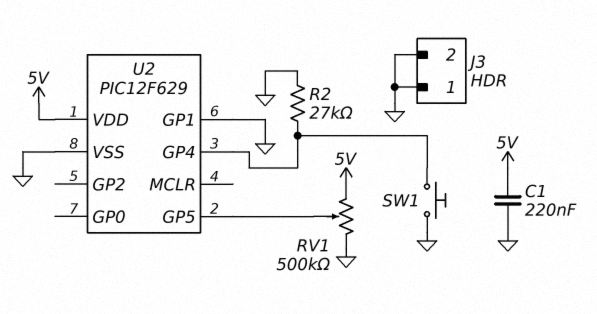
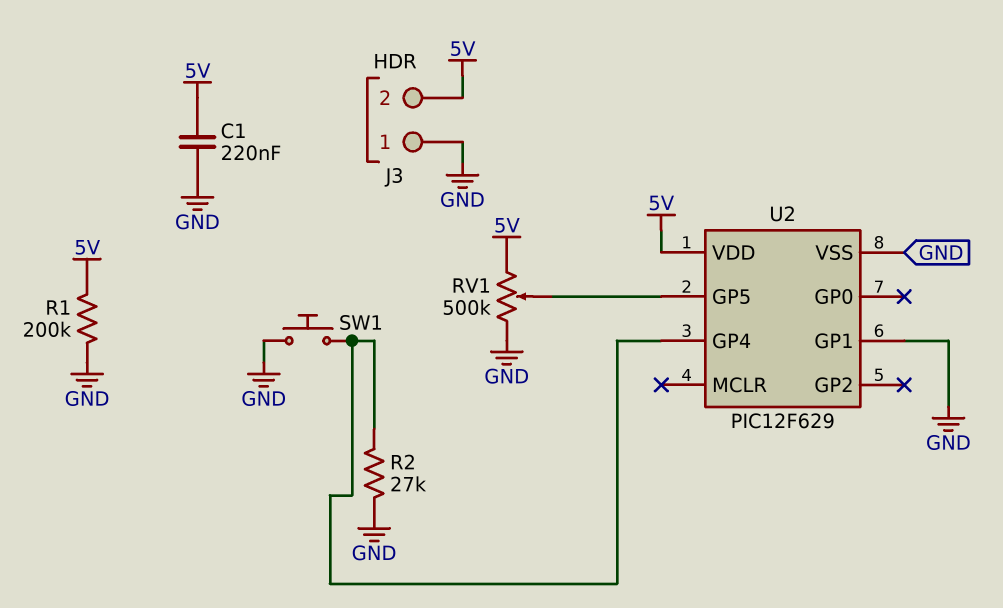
J3 pin 2: GND -> 5V
R1: none -> 200k (5V, GND)

